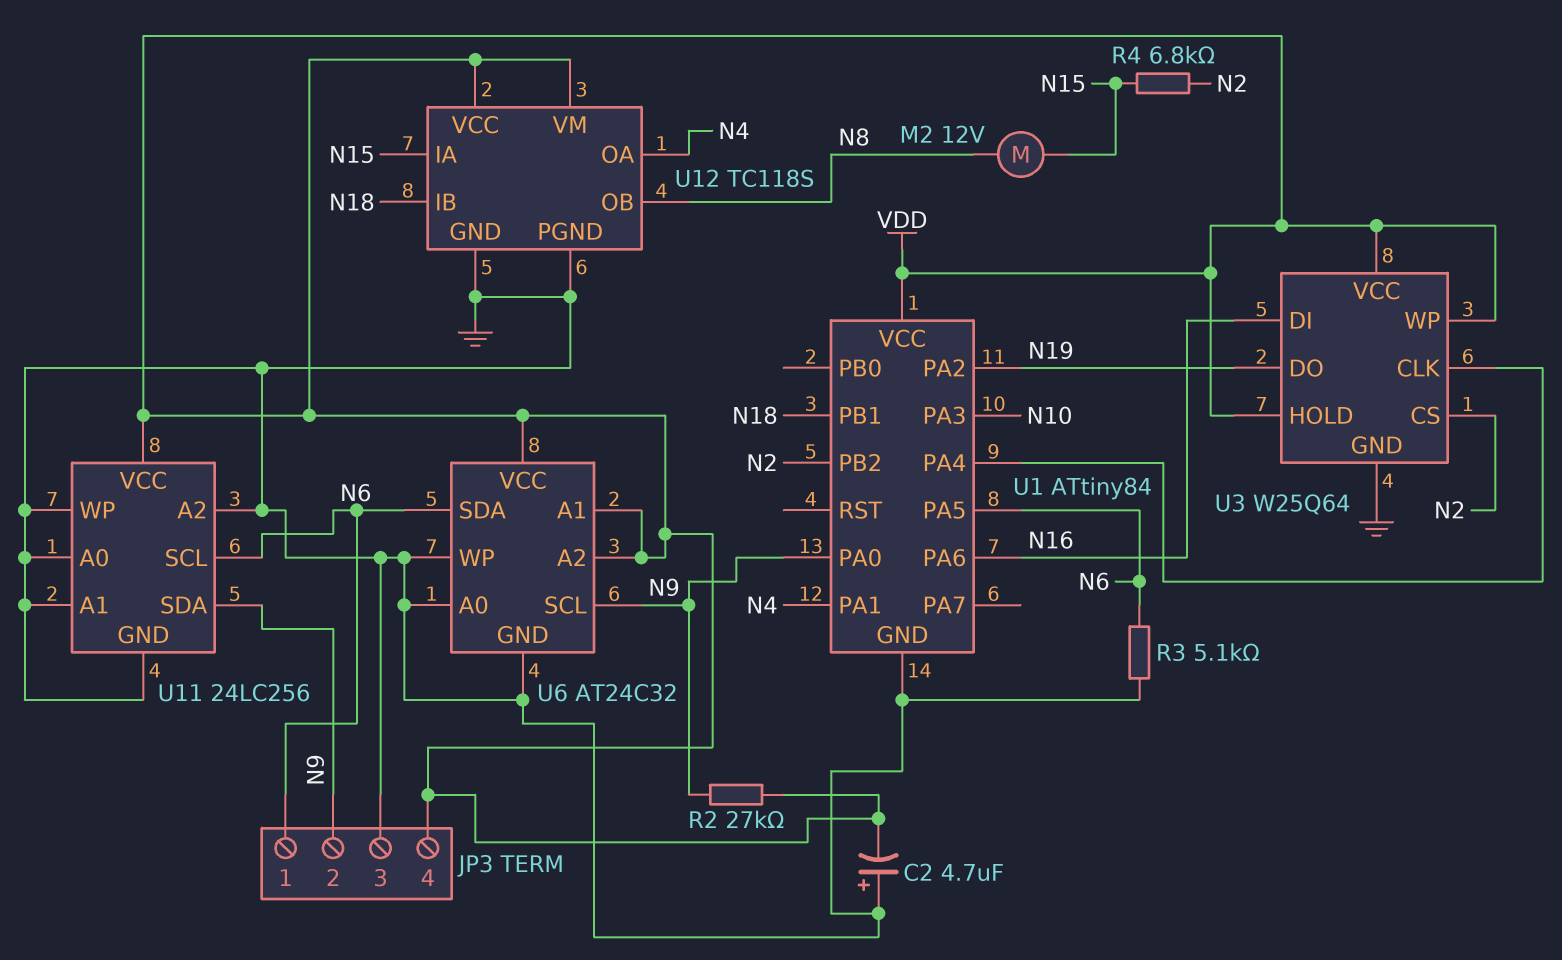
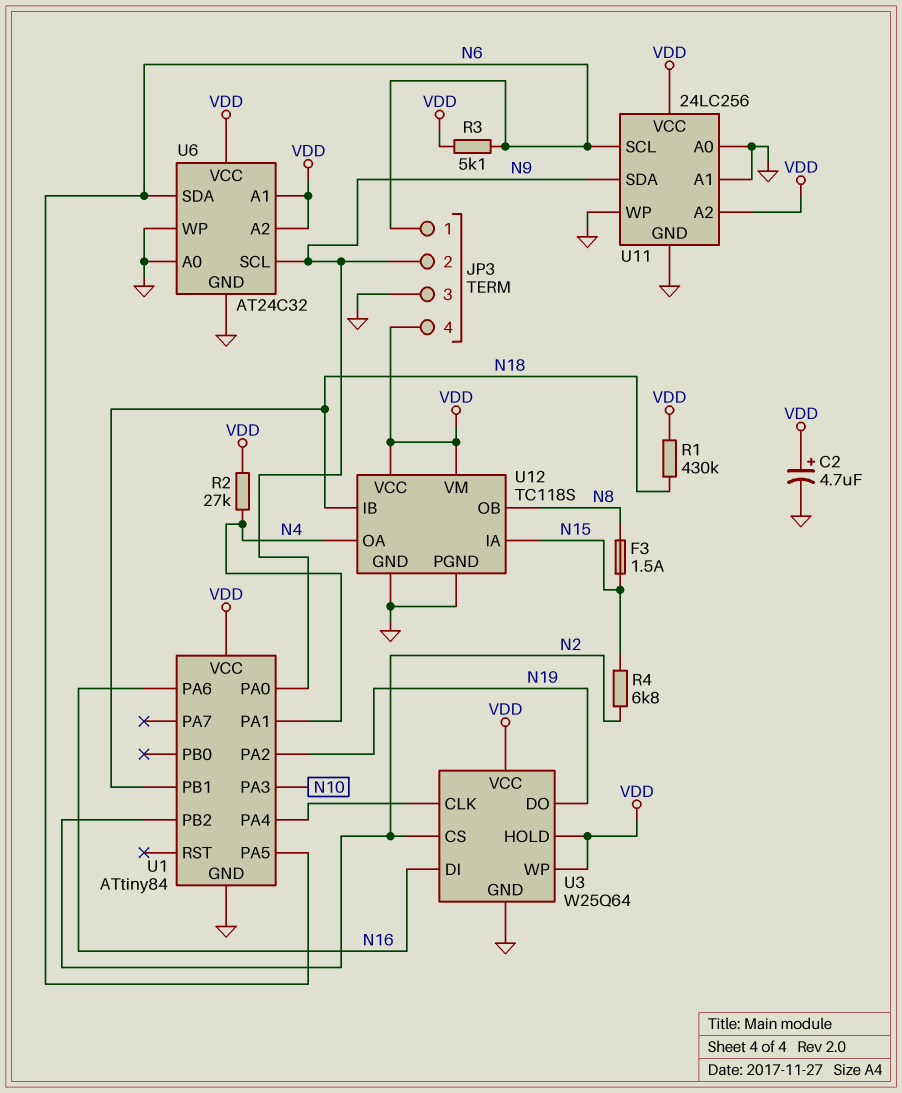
C2: 4.7uF (plus GND, minus VDD) -> 4.7uF (plus VDD, minus GND)
F3: none -> 1.5A (N8, N15)
M2: motor 12V (N8, N15) -> none
R1: none -> 430k (N18, VDD)
R2: 27k (N9, VDD) -> 27k (N4, VDD)
R3: 5.1k (GND, N6) -> 5.1k (N6, VDD)
U11 pin A2: GND -> VDD

